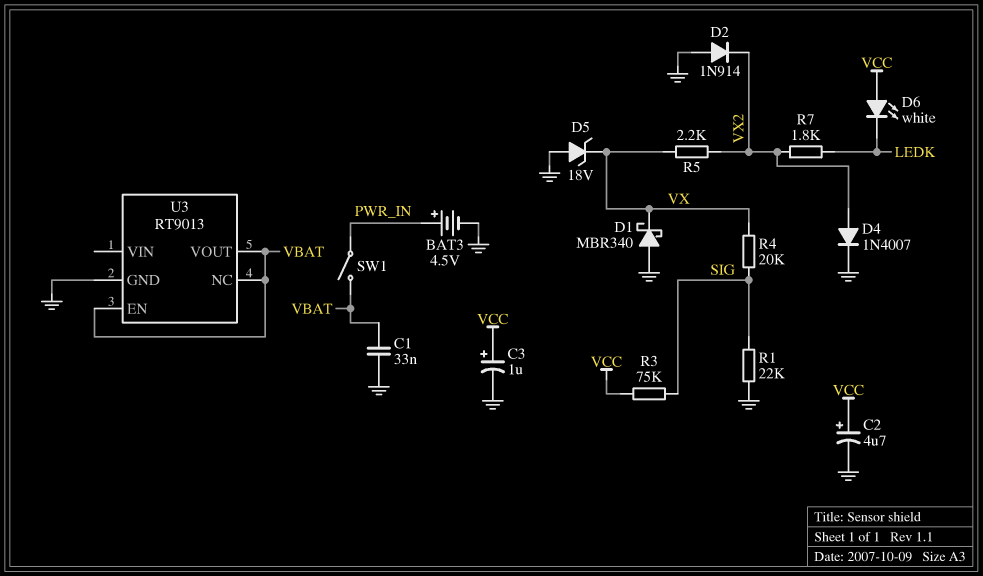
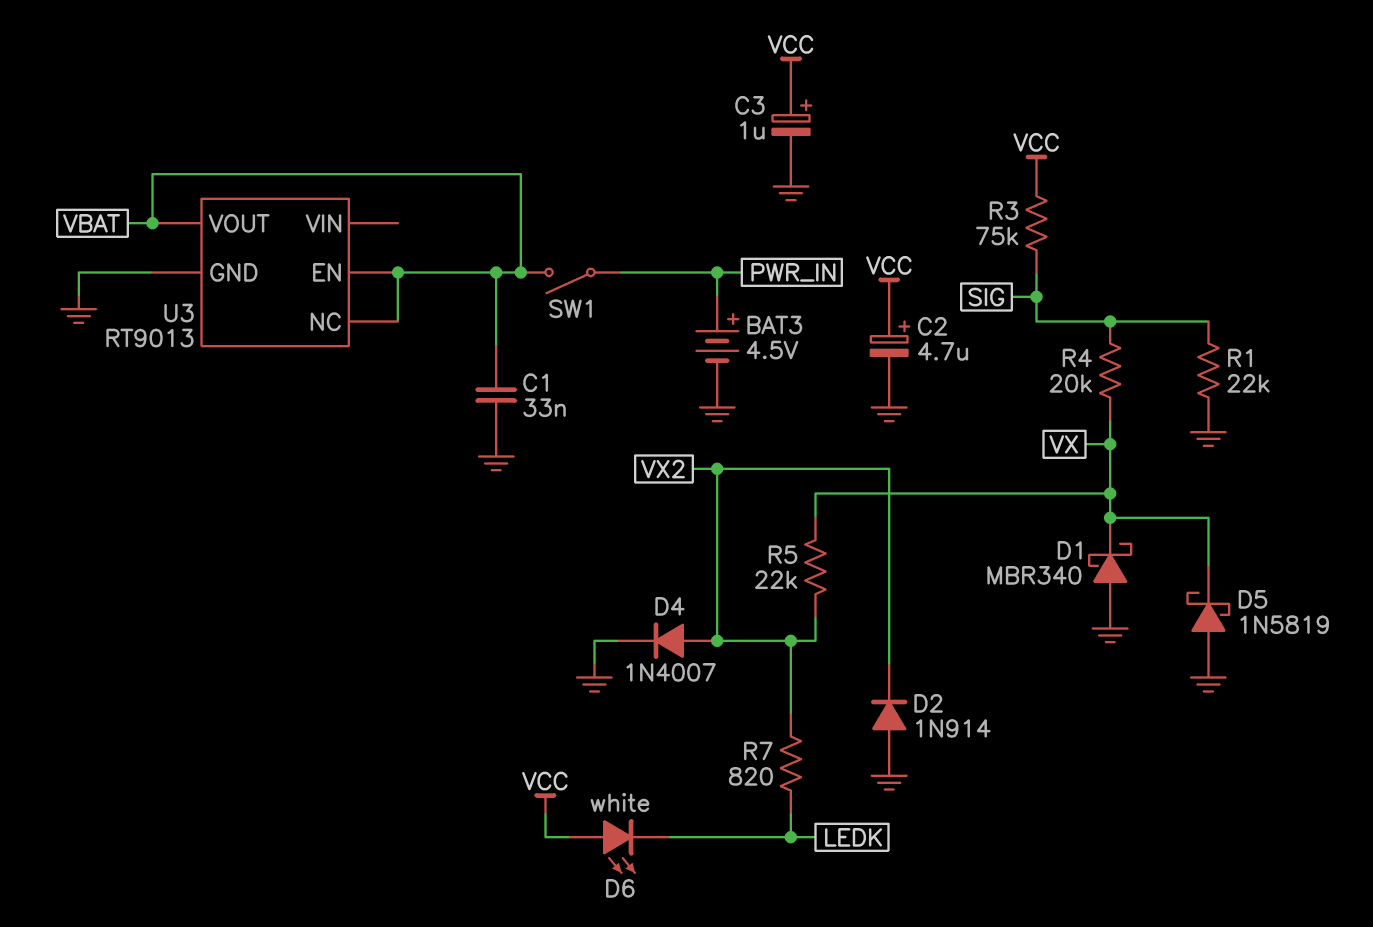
D5: zener 18V (A GND, K VX) -> schottky 1N5819 (A GND, K VX)
R5: 2.2k (VX, VX2) -> 22k (VX, VX2)
R7: 1.8k (LEDK, VX2) -> 820 (LEDK, VX2)

